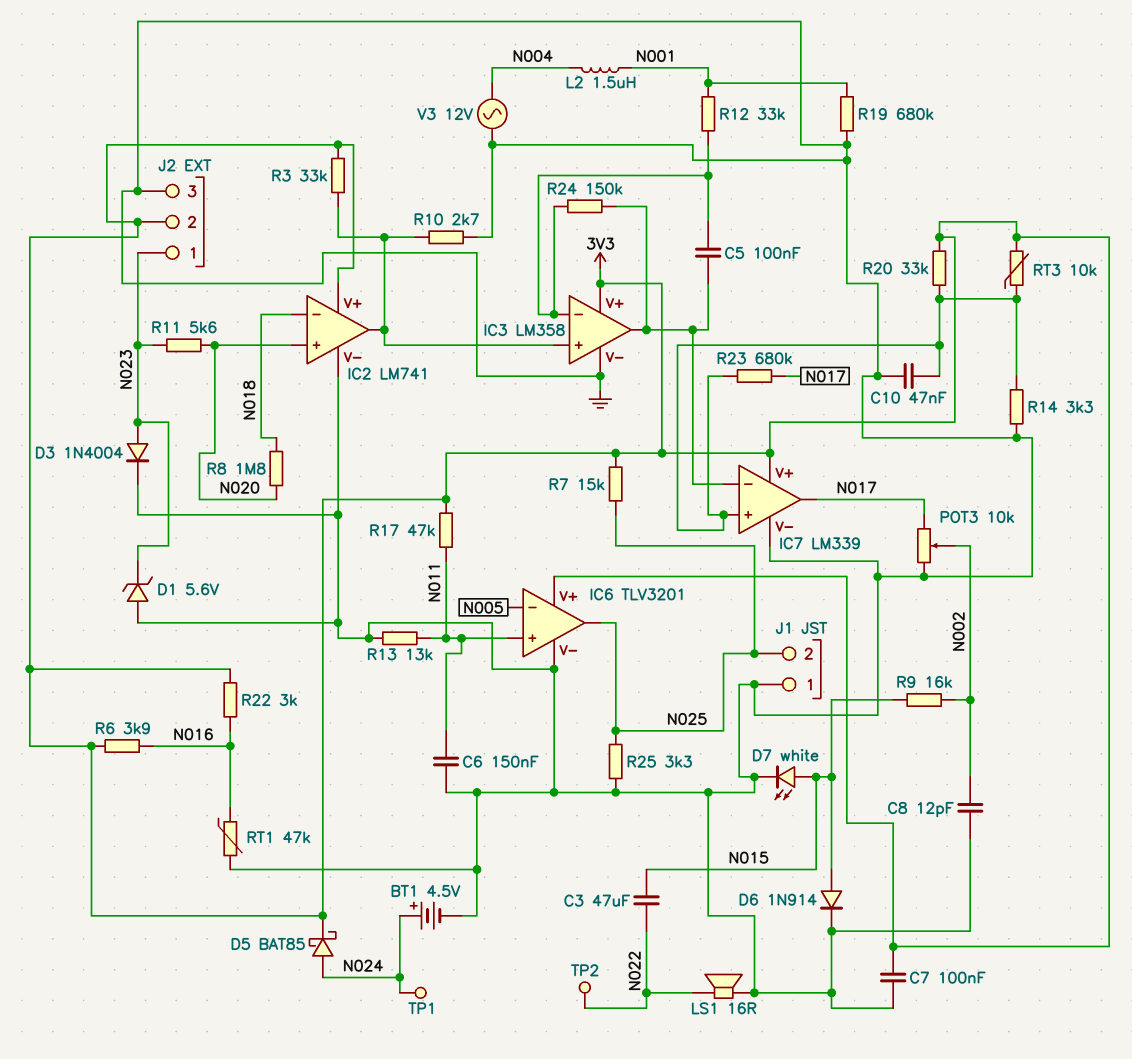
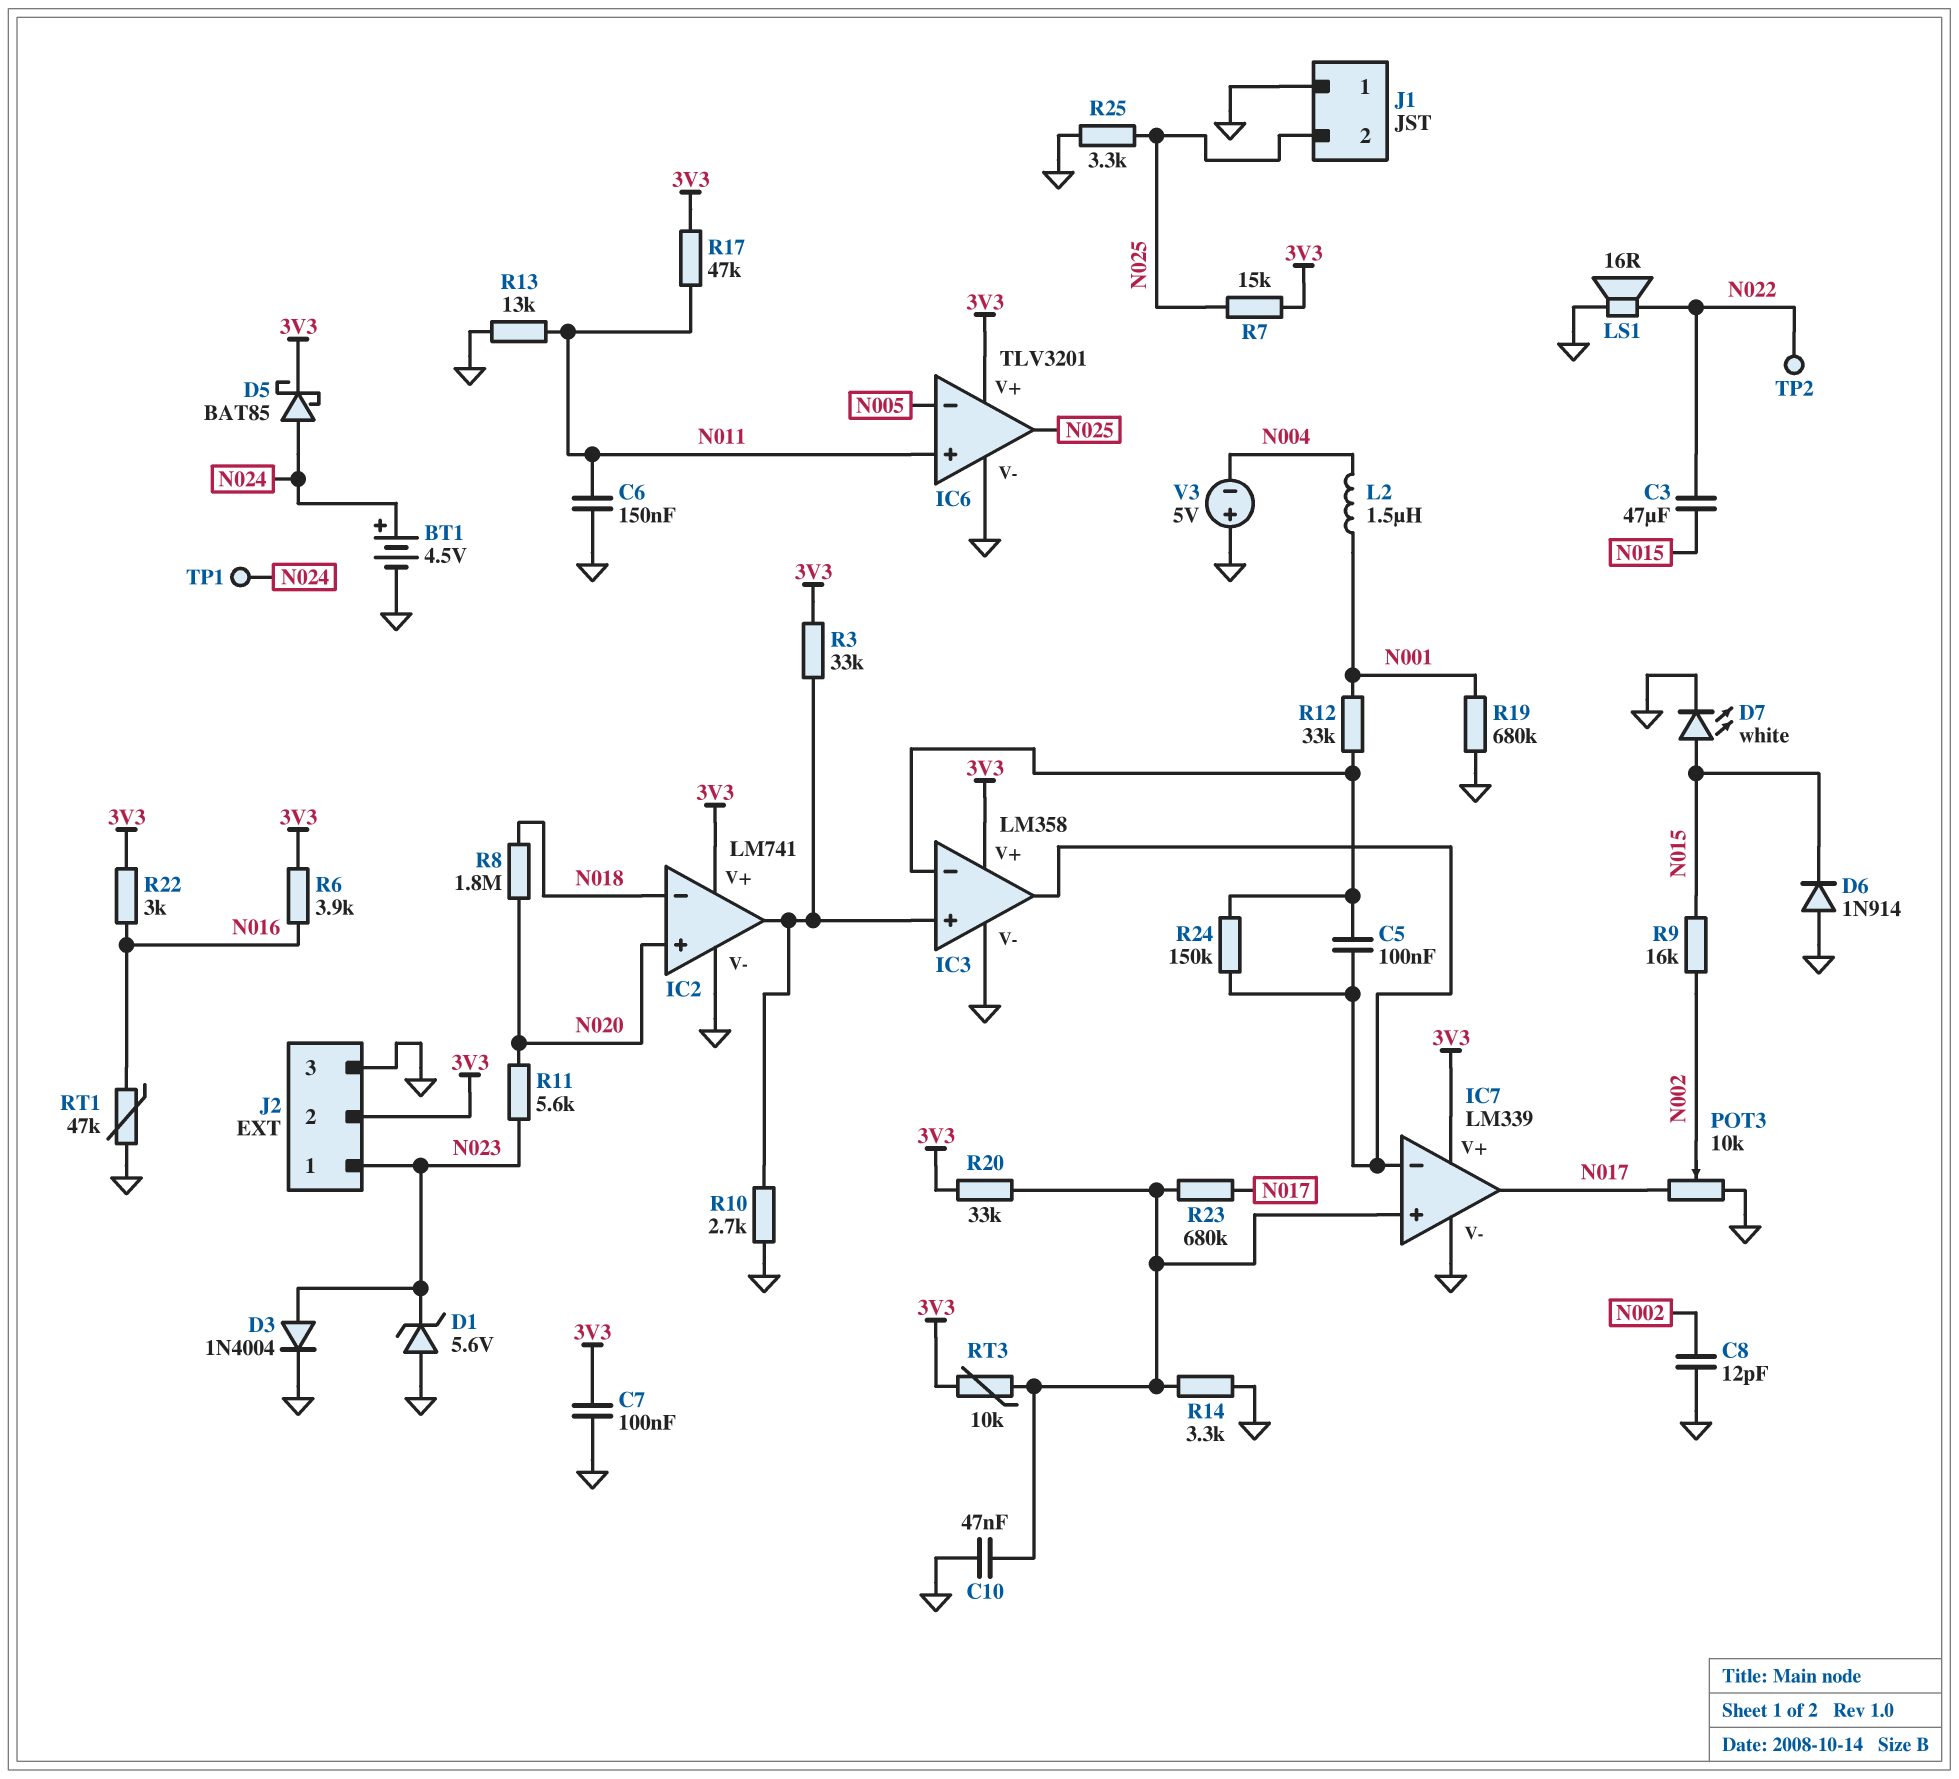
D6: diode 1N914 (A N015, K GND) -> diode 1N914 (A GND, K N015)
V3: AC 12V (GND, N004) -> 5V (plus GND, minus N004)

